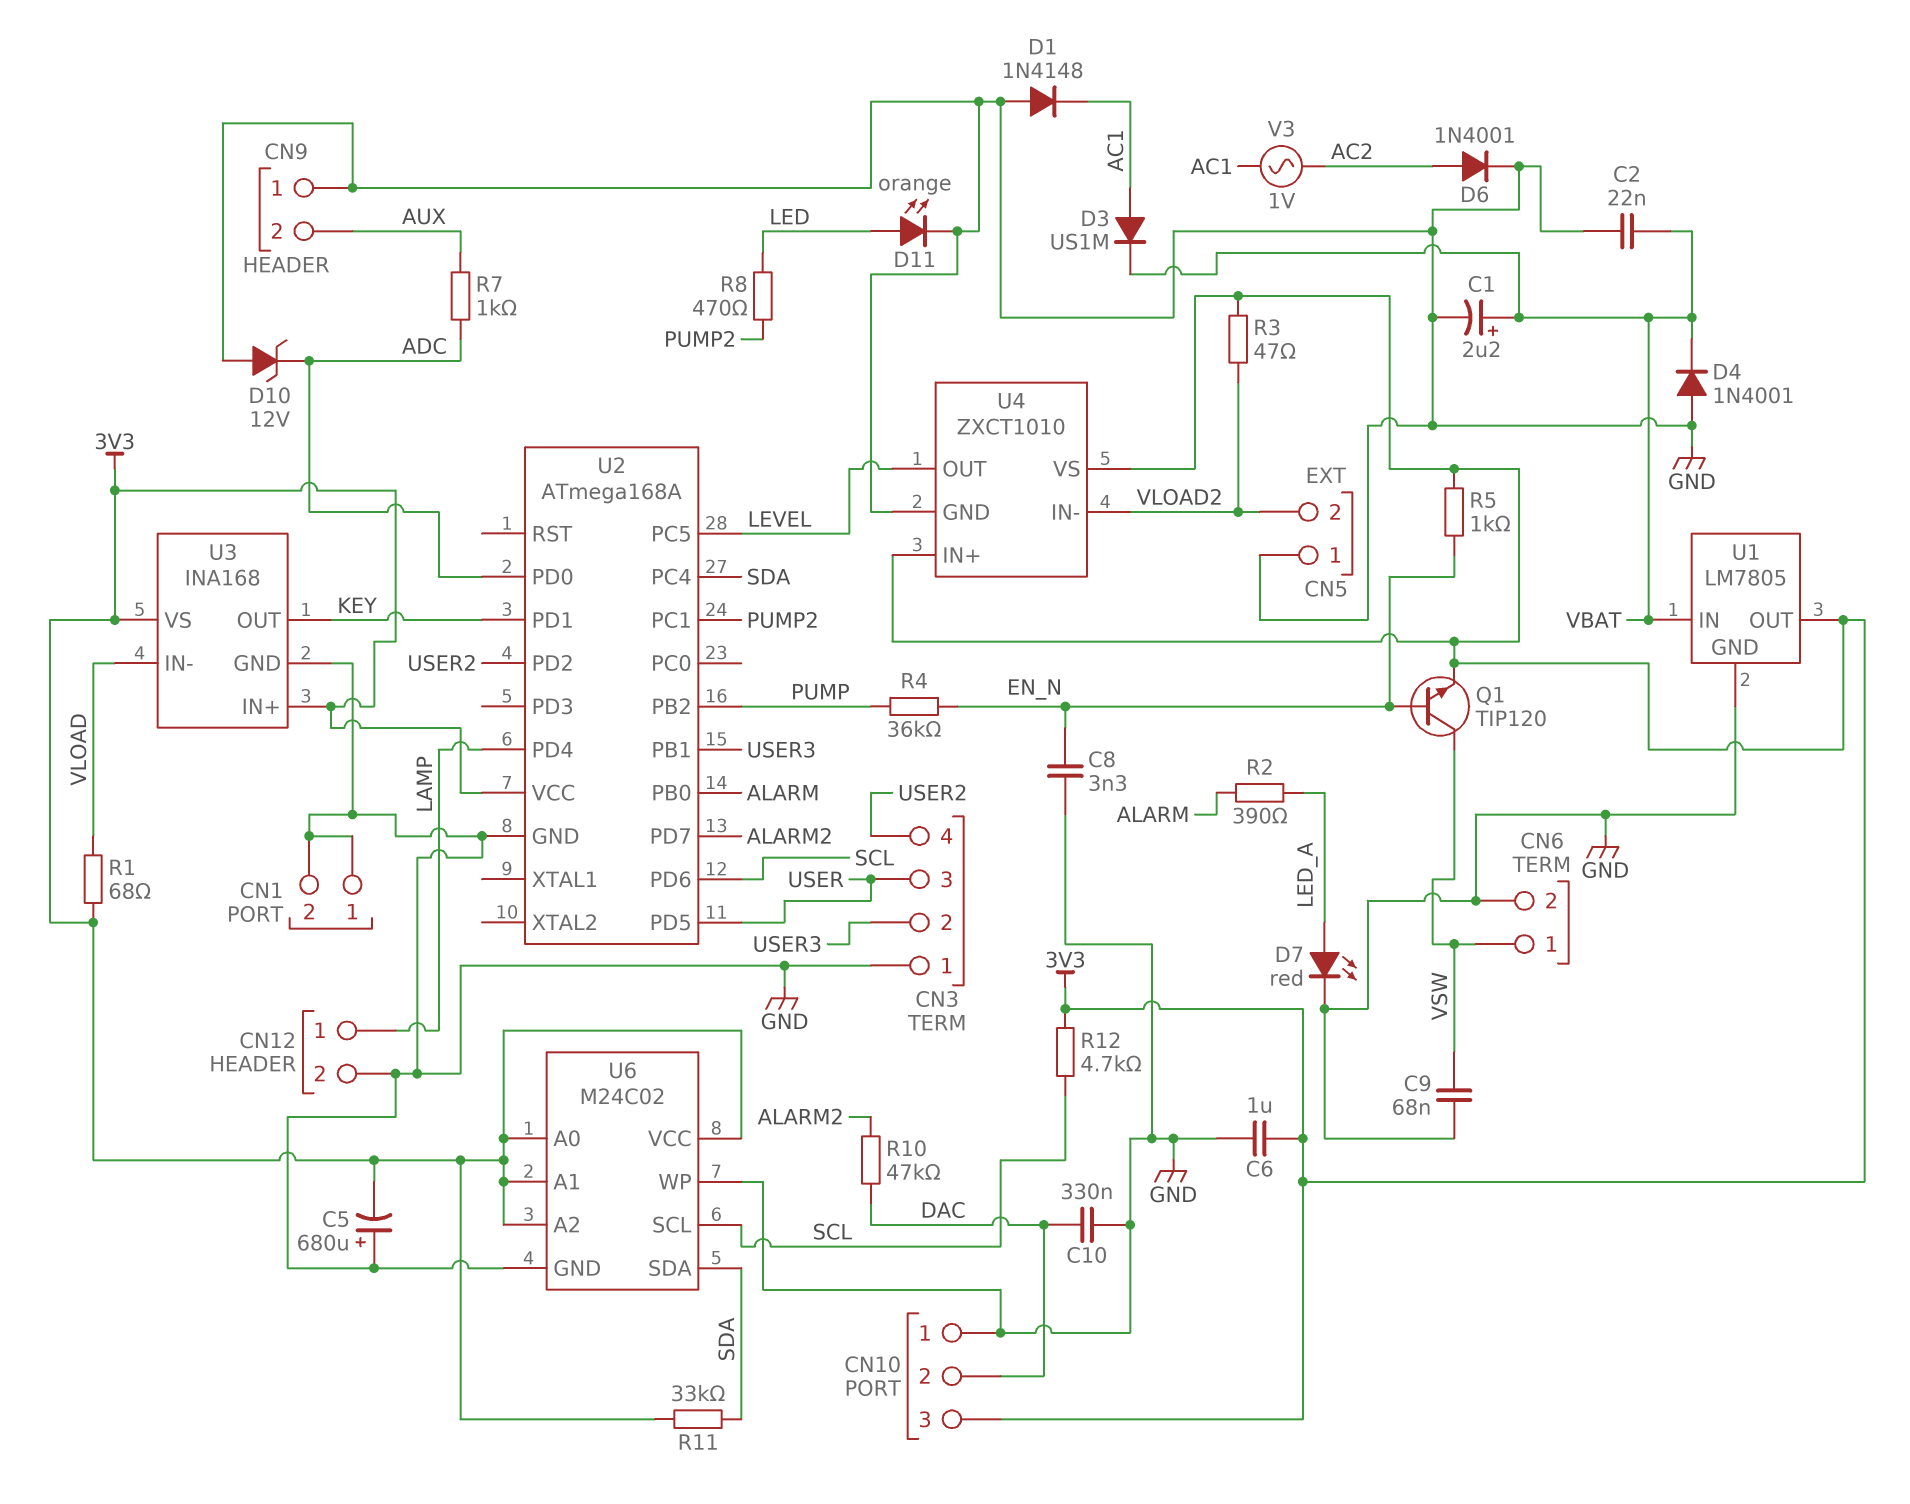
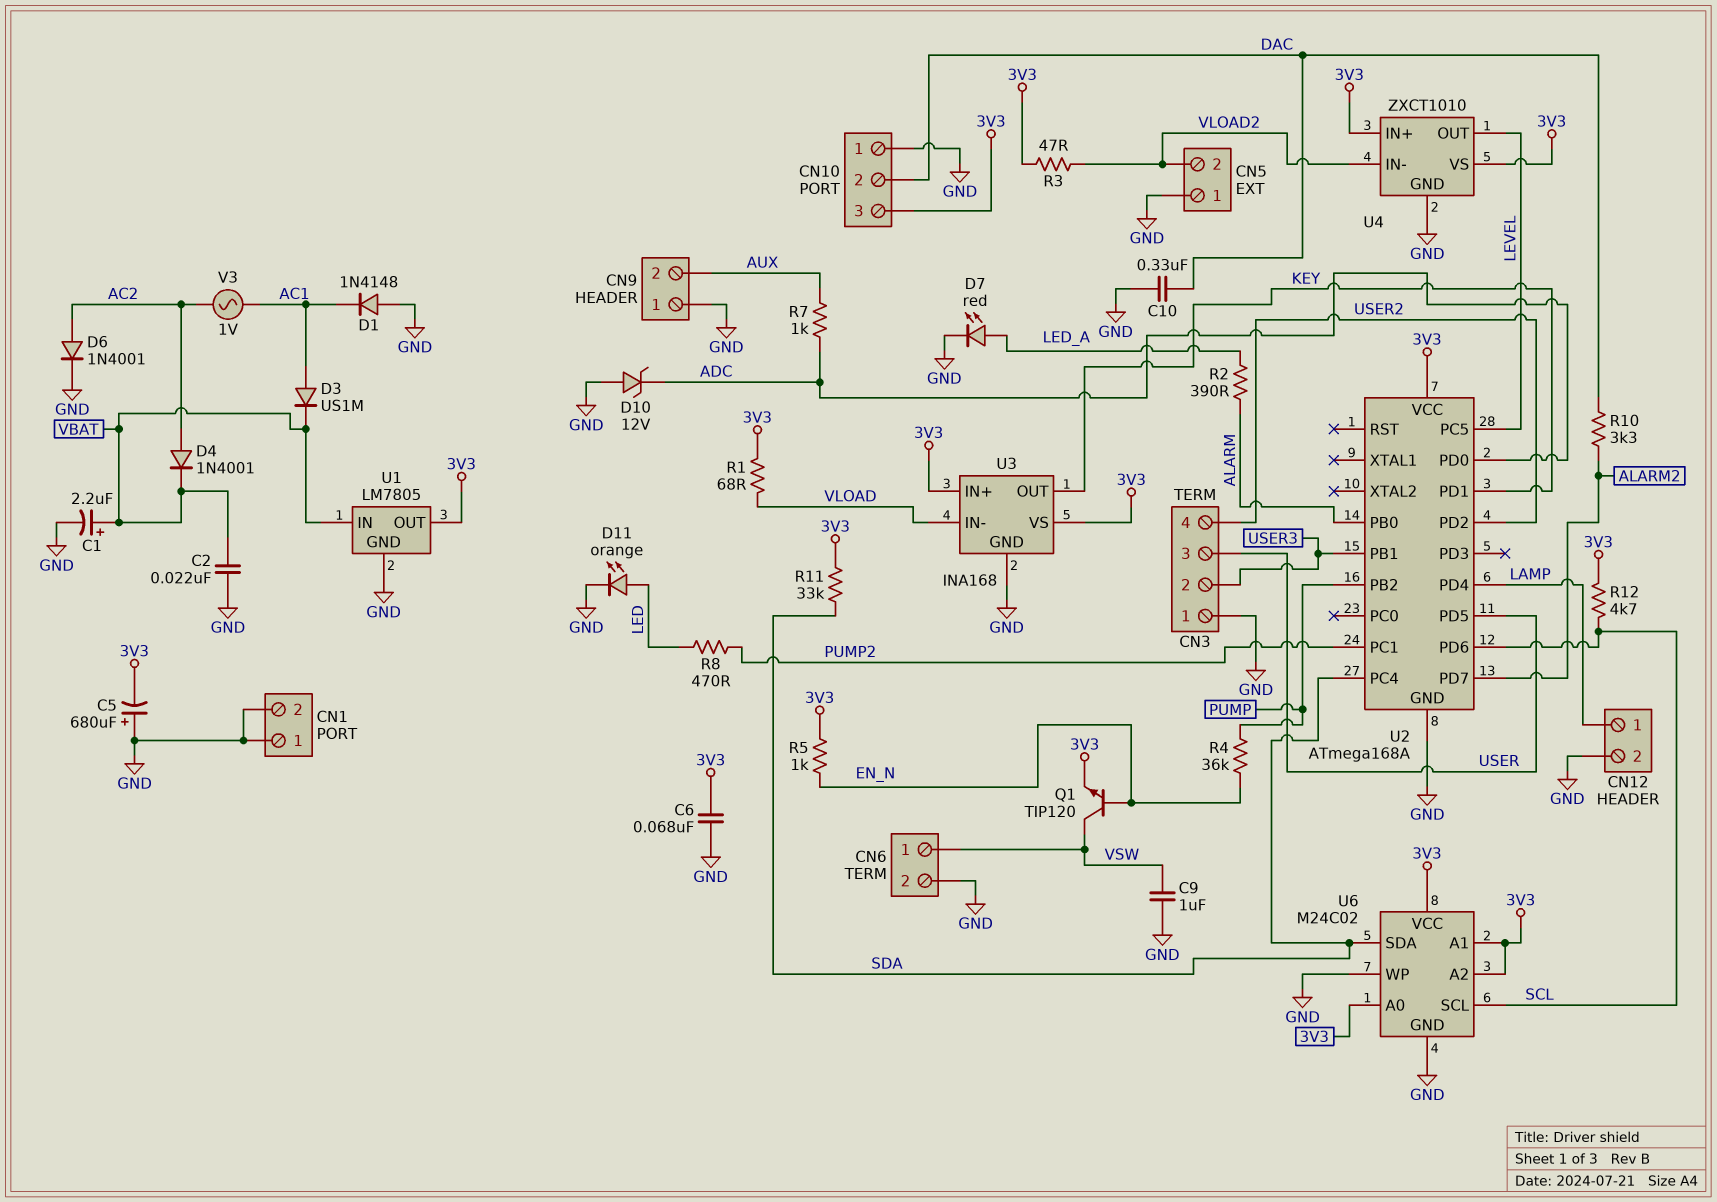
C6: 1uF (3V3, GND) -> 68nF (3V3, GND)
C8: 3.3nF (EN_N, GND) -> none
C9: 68nF (GND, VSW) -> 1uF (GND, VSW)
D4: diode 1N4001 (A GND, K VBAT) -> diode 1N4001 (A AC2, K VBAT)
R10: 47k (ALARM2, DAC) -> 3.3k (ALARM2, DAC)

